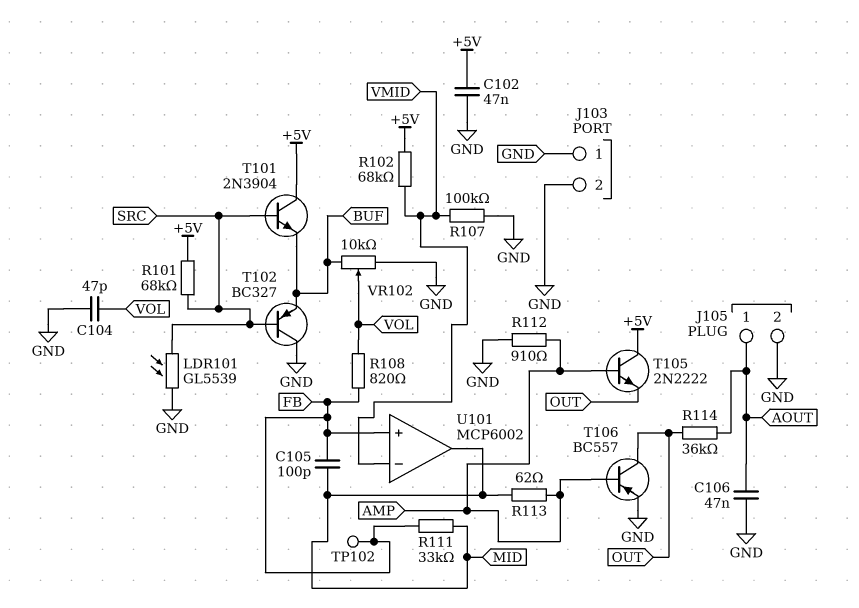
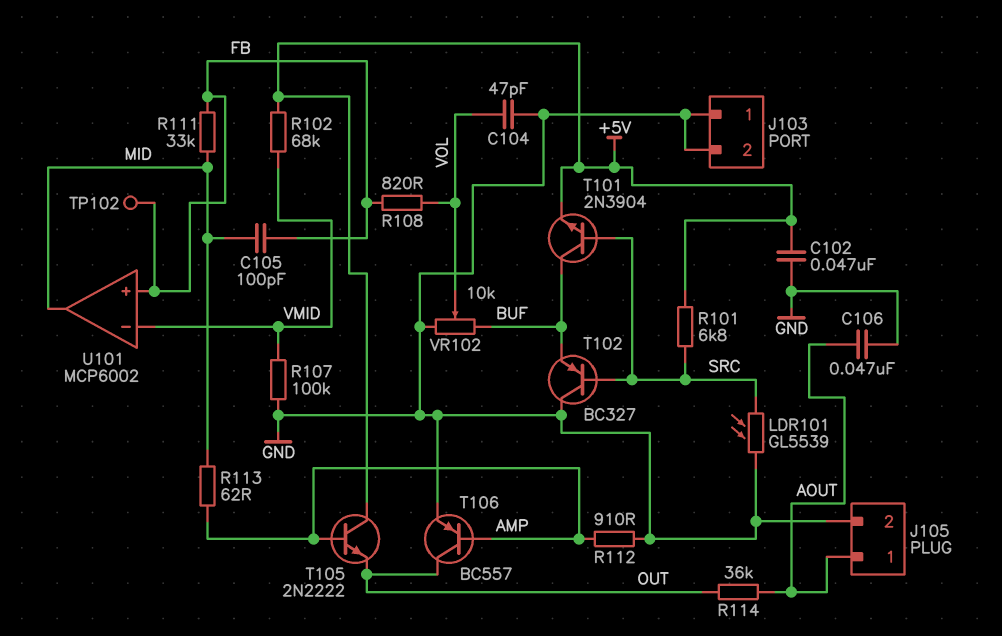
R101: 68k (+5V, SRC) -> 6.8k (+5V, SRC)
T101: NPN 2N3904 (B SRC, C +5V, E BUF) -> NPN 2N3904 (B SRC, C BUF, E +5V)

